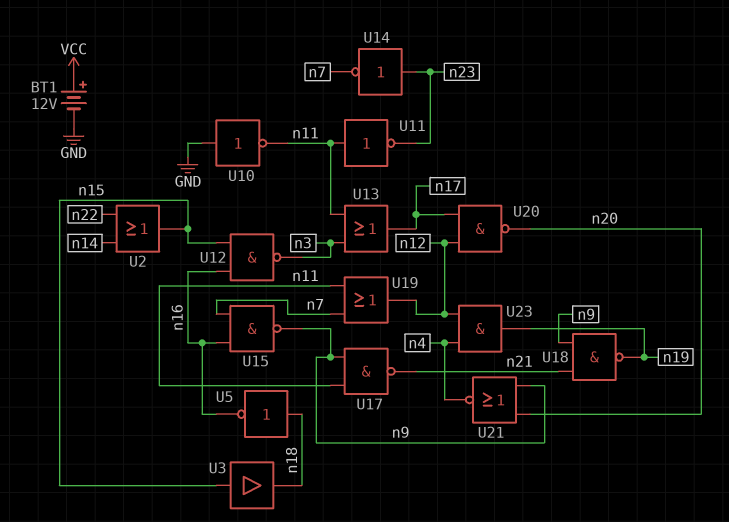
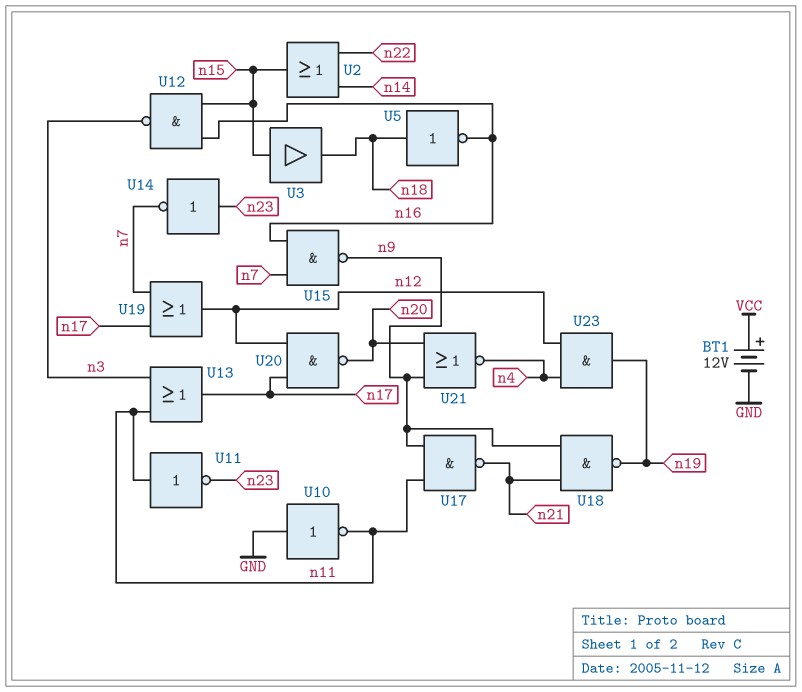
U19: OR (in n7, in n11, out n12) -> OR (in n7, in n17, out n12)

